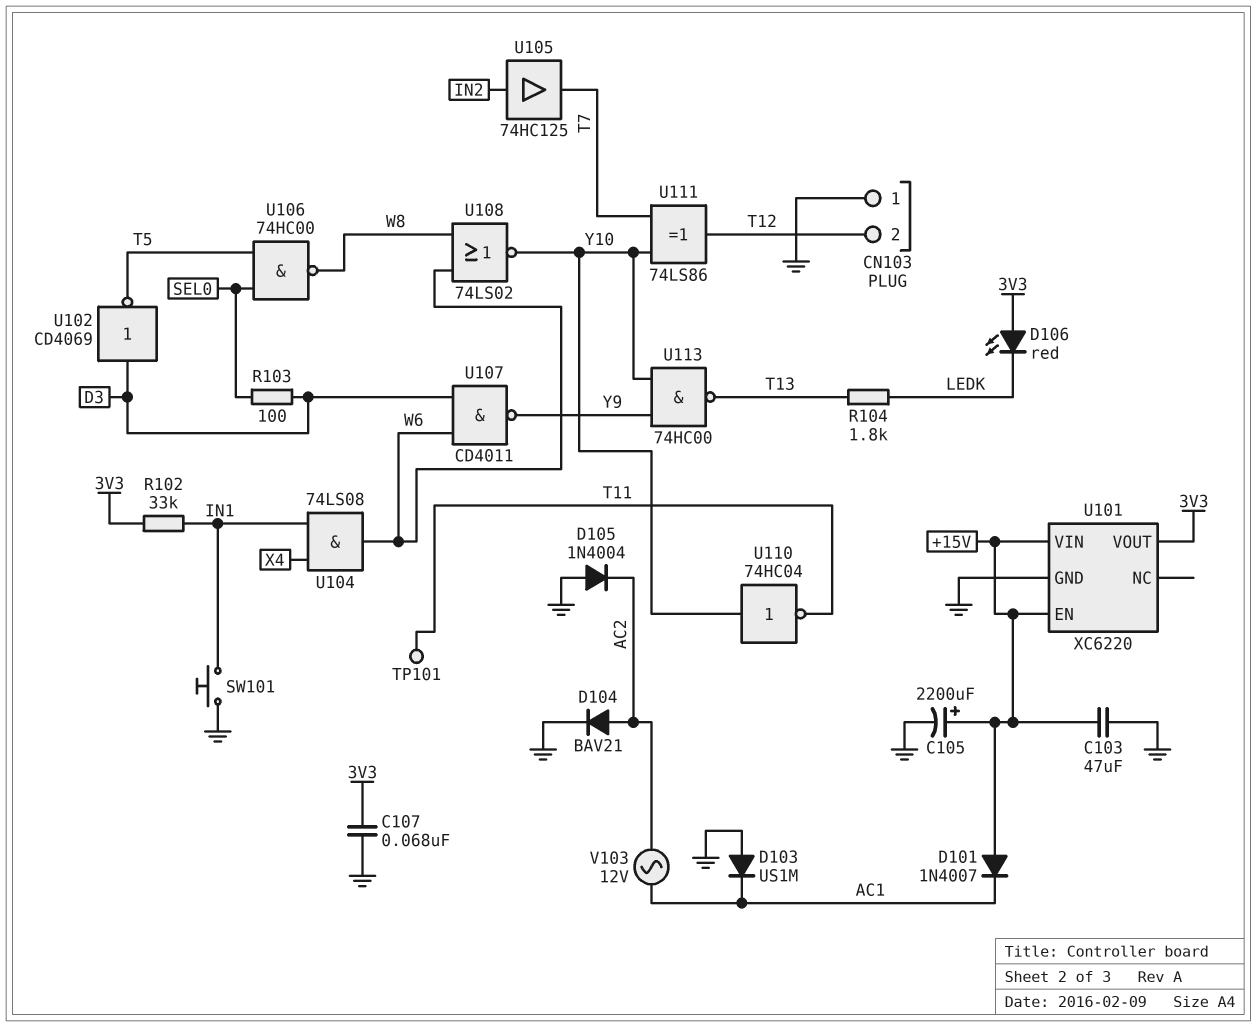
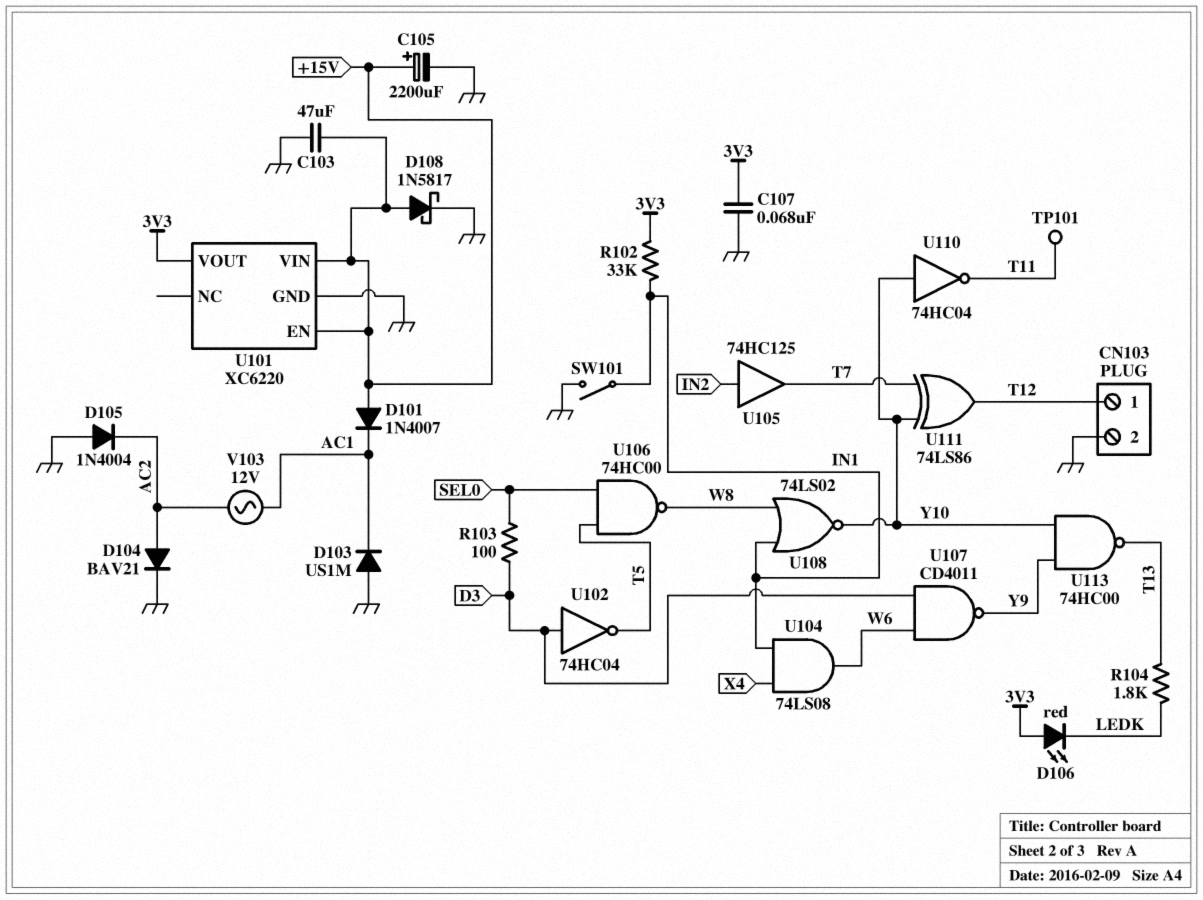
CN103 pin 1: GND -> T12
CN103 pin 2: T12 -> GND
D108: none -> schottky 1N5817 (A +15V, K GND)
SW101: button (GND, IN1) -> switch (GND, IN1)
U102: NOT CD4069 (in D3, out T5) -> NOT 74HC04 (in D3, out T5)
U108: NOR 74LS02 (in W6, in W8, out Y10) -> NOR 74LS02 (in IN1, in W8, out Y10)

